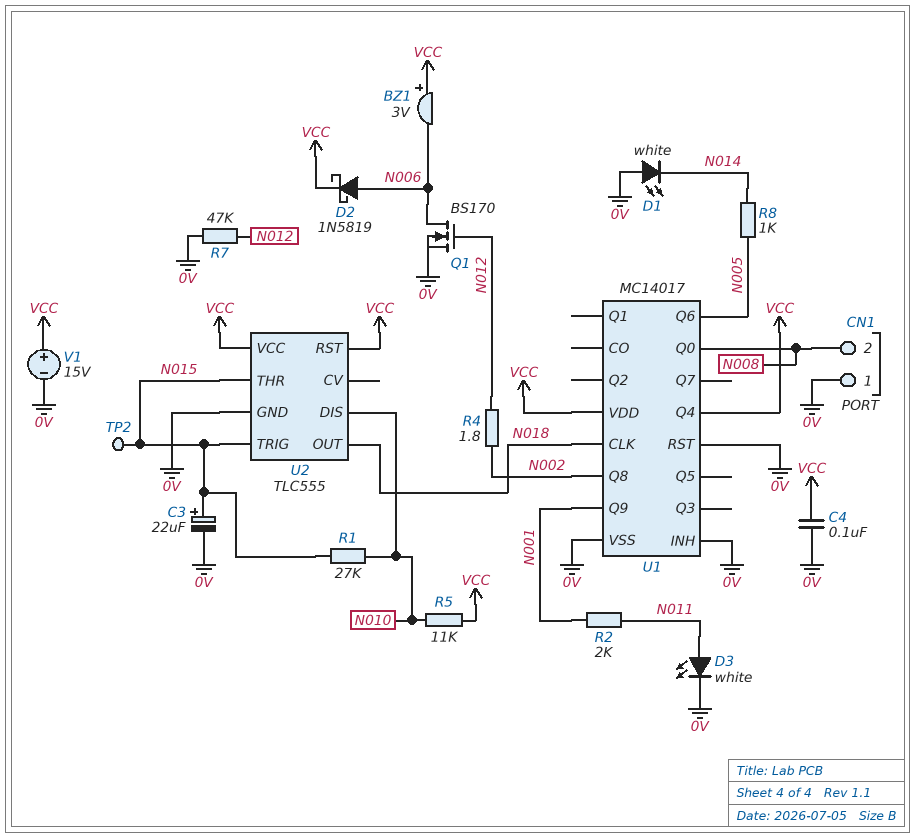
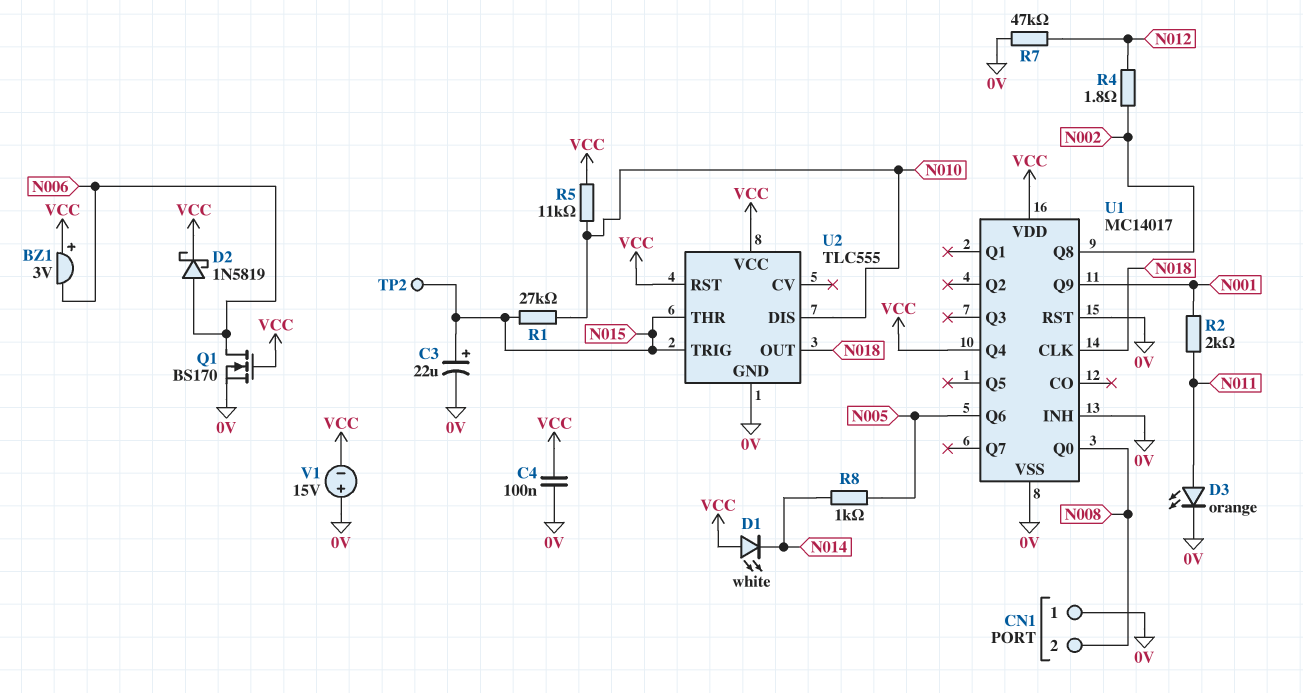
D1: LED white (A 0V, K N014) -> LED white (A VCC, K N014)
D3: LED white (A N011, K 0V) -> LED orange (A N011, K 0V)
Q1: NMOS BS170 (G N012, D N006, S 0V) -> NMOS BS170 (G VCC, D N006, S 0V)
V1: 15V (plus VCC, minus 0V) -> 15V (plus 0V, minus VCC)

